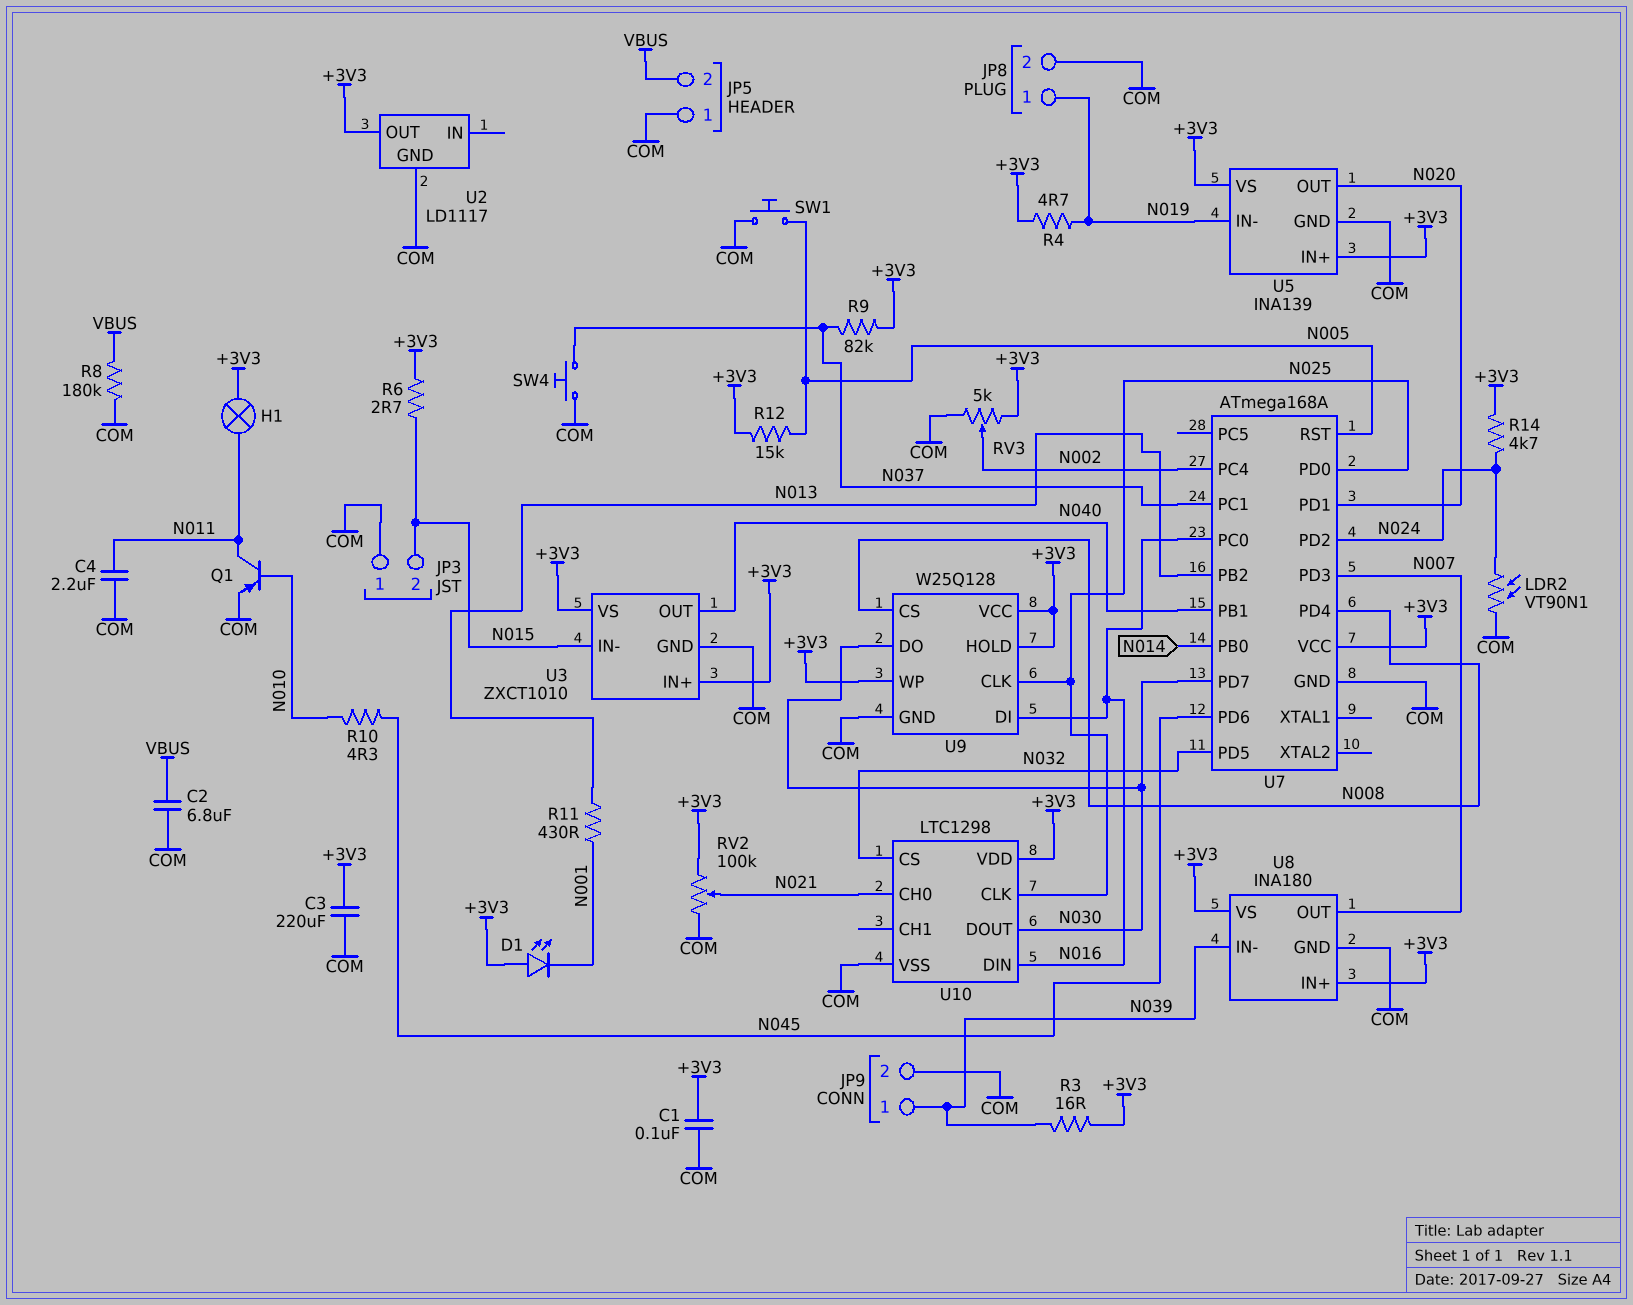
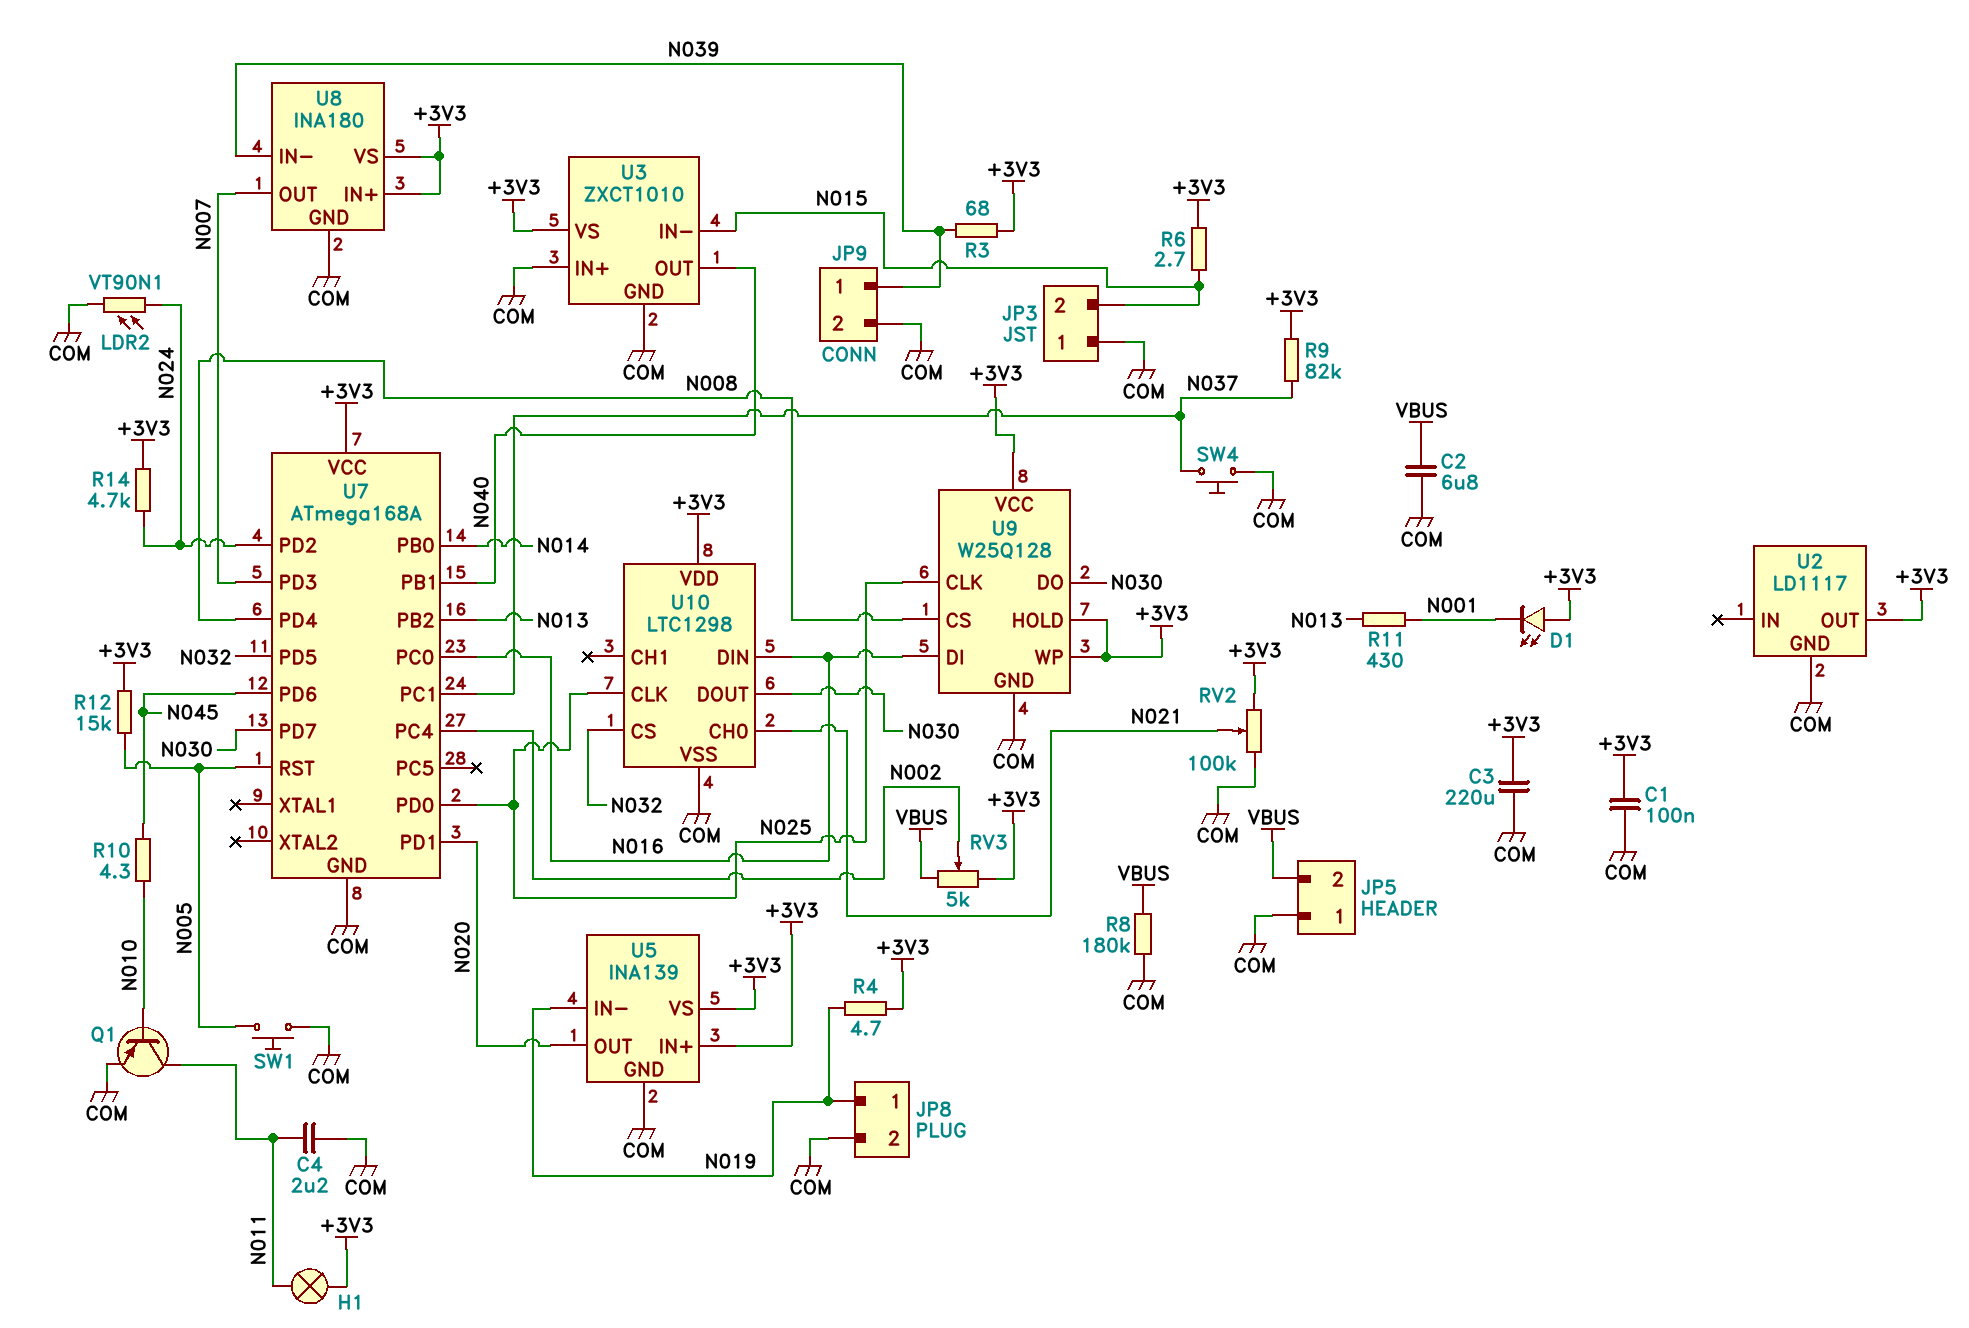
R3: 16 (+3V3, N039) -> 68 (+3V3, N039)
RV3: 5k (+3V3, COM, wiper N002) -> 5k (+3V3, VBUS, wiper N002)
U3 pin IN+: +3V3 -> COM

